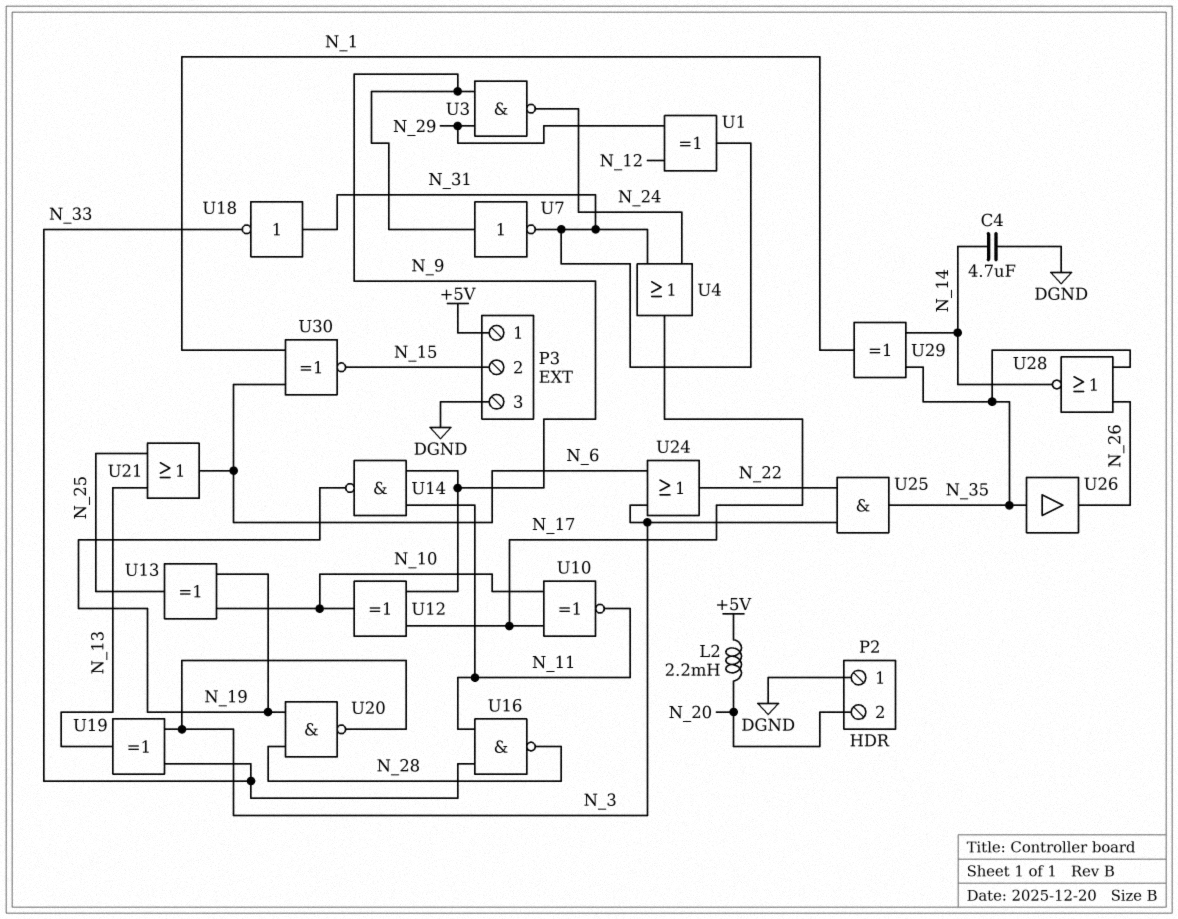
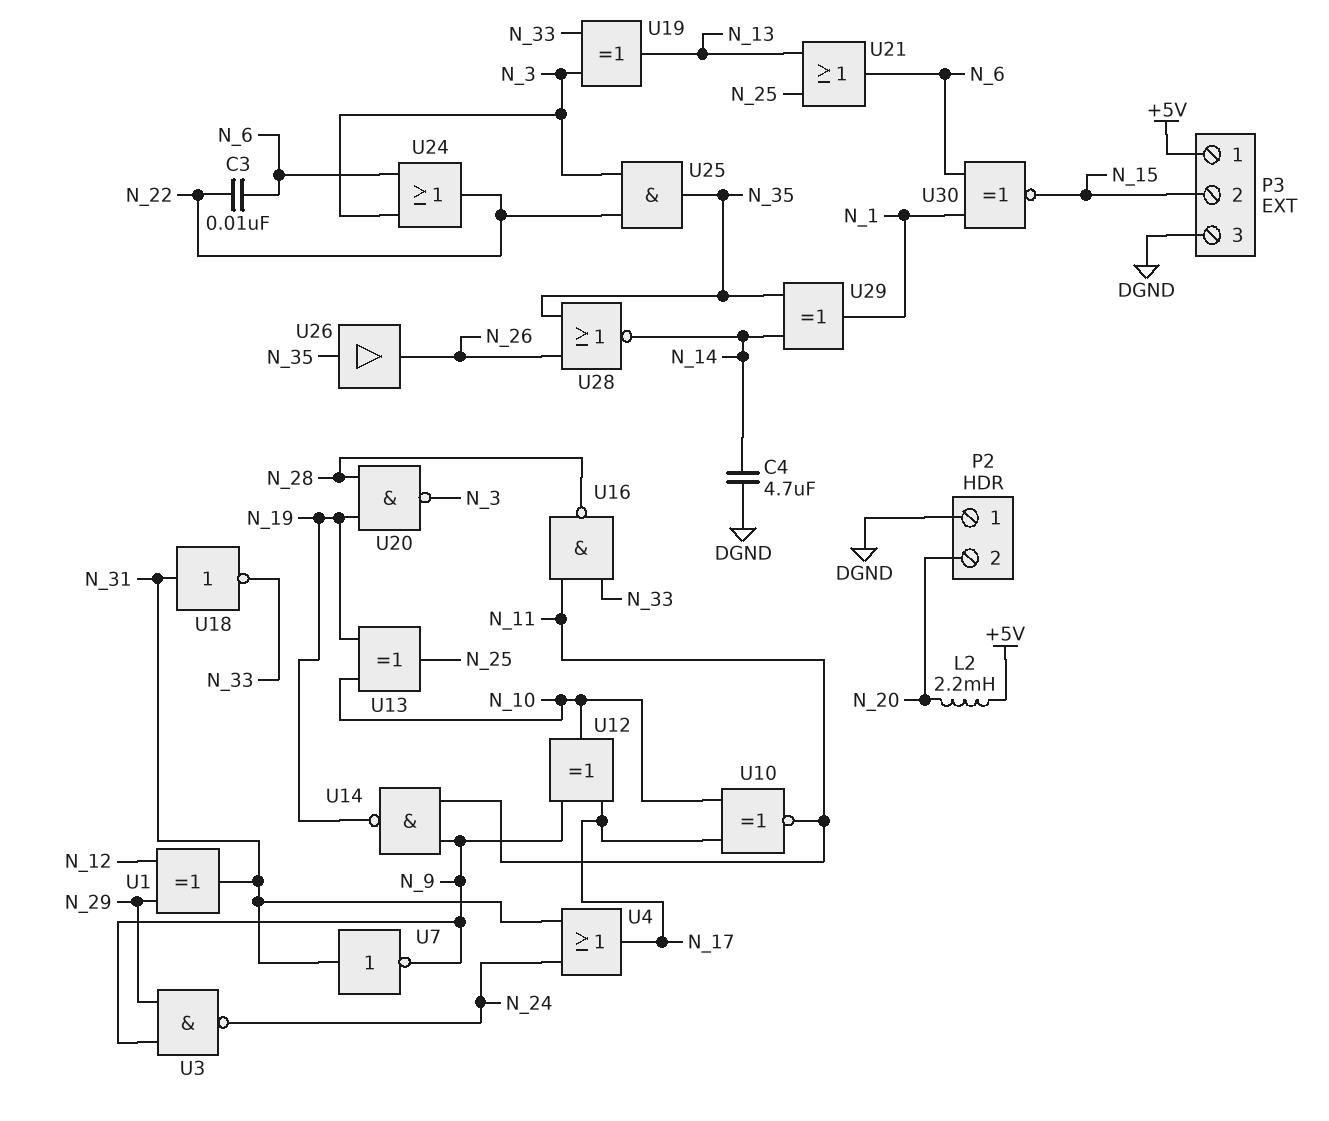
C3: none -> 10nF (N_6, N_22)
U7: NOT (in N_9, out N_31) -> NOT (in N_31, out N_9)

